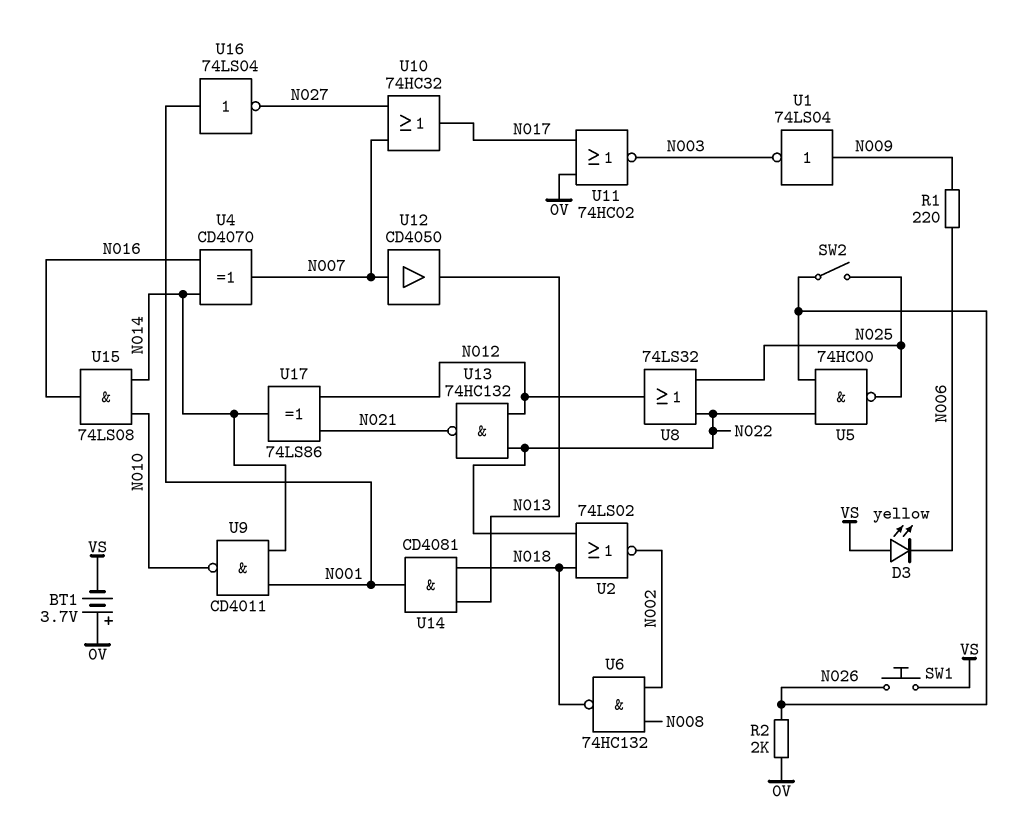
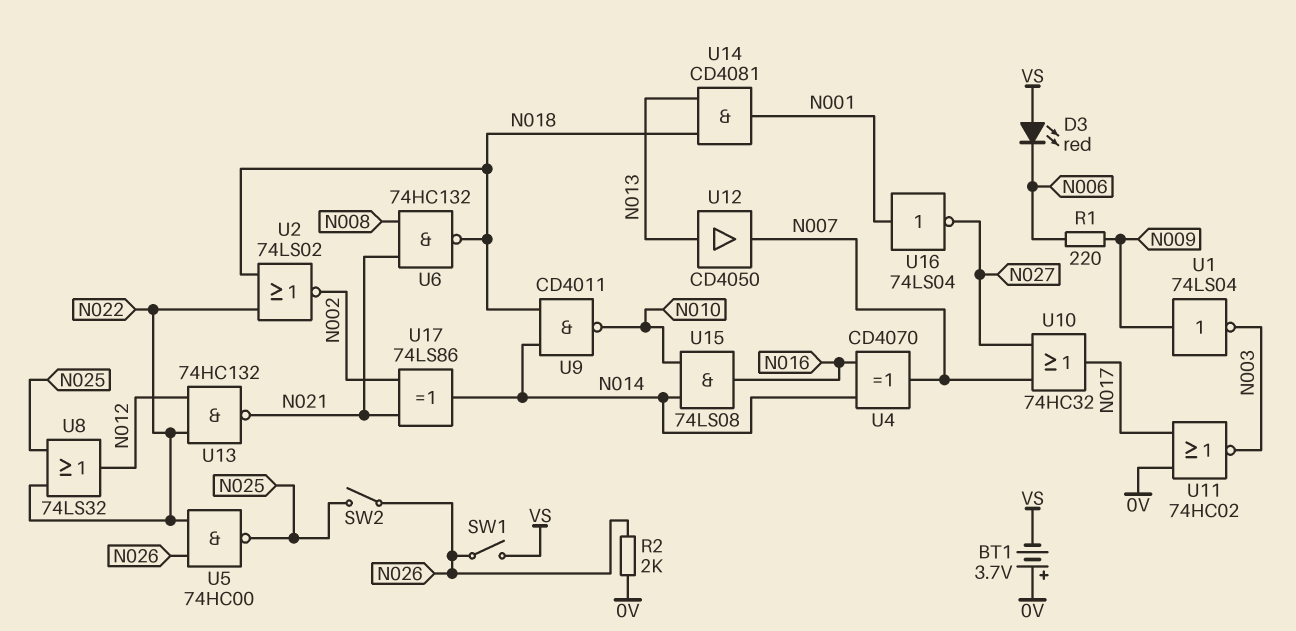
D3: LED yellow (A VS, K N006) -> LED red (A VS, K N006)
SW1: button (N026, VS) -> switch (N026, VS)
U6: NAND 74HC132 (in N002, in N008, out N018) -> NAND 74HC132 (in N008, in N021, out N018)
U9: NAND CD4011 (in N001, in N014, out N010) -> NAND CD4011 (in N014, in N018, out N010)
U12: buffer CD4050 (in N007, out N013) -> buffer CD4050 (in N013, out N007)
U17: XOR 74LS86 (in N012, in N021, out N014) -> XOR 74LS86 (in N002, in N021, out N014)

